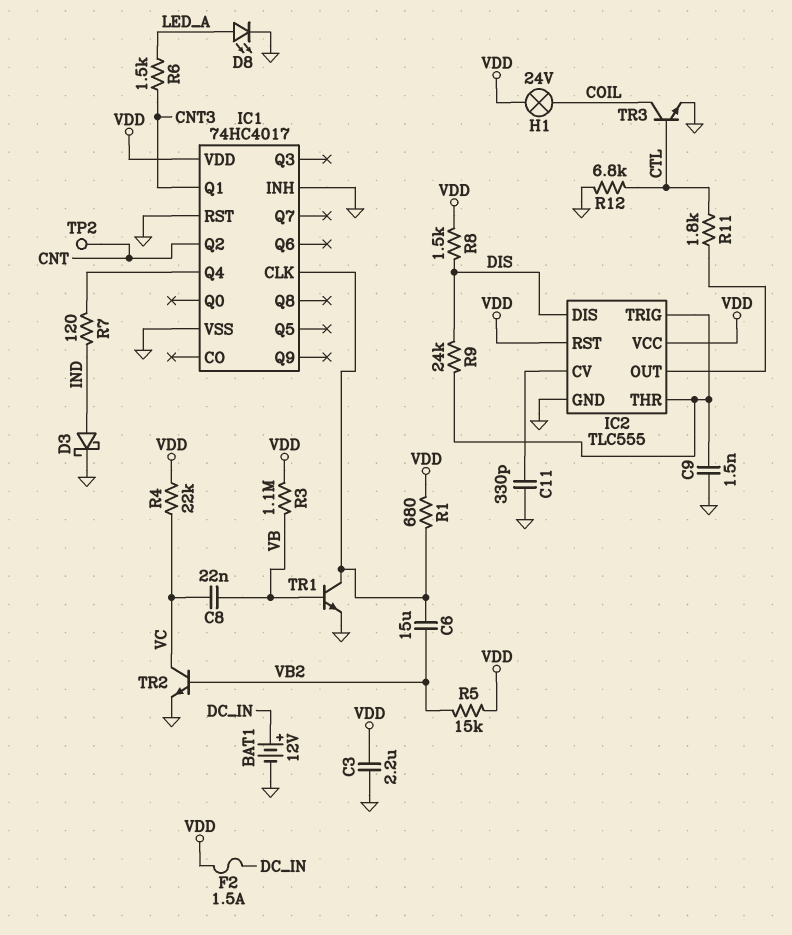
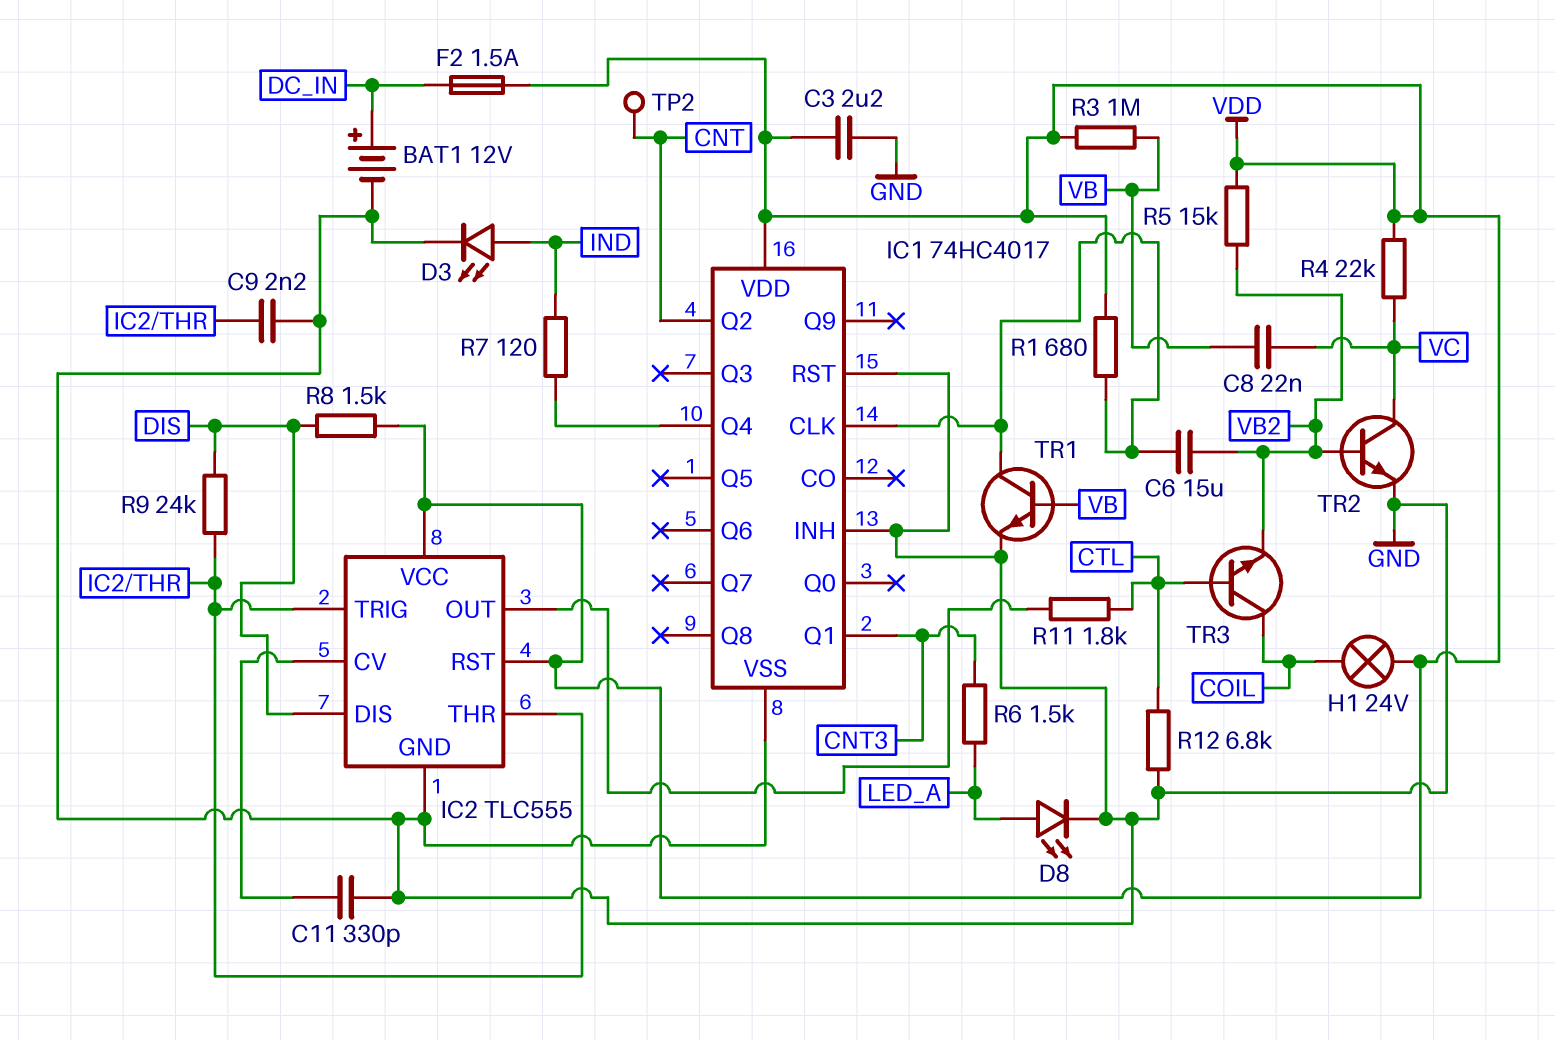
C9: 1.5nF (GND, IC2/THR) -> 2.2nF (GND, IC2/THR)
D3: schottky (A IND, K GND) -> LED (A IND, K GND)
R3: 1.1M (VB, VDD) -> 1M (VB, VDD)
TR3: NPN (B CTL, C COIL, E GND) -> NPN (B CTL, C COIL, E VB2)

